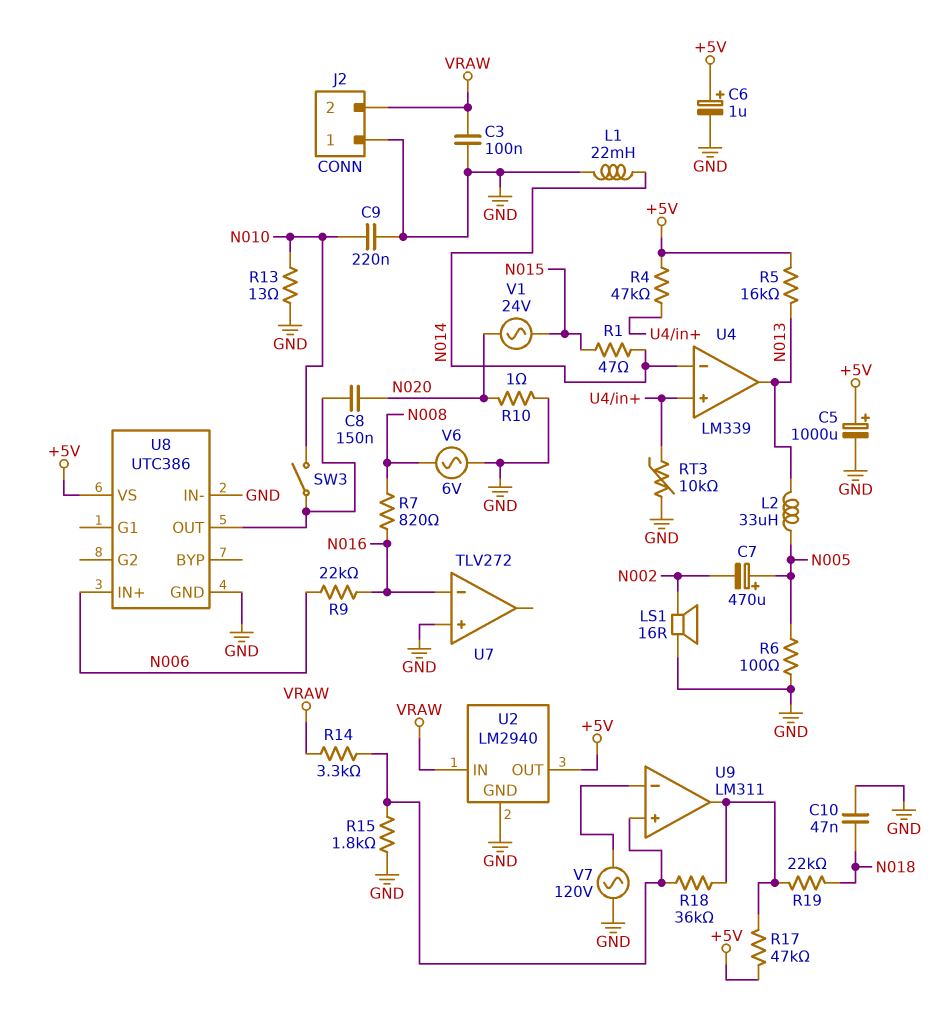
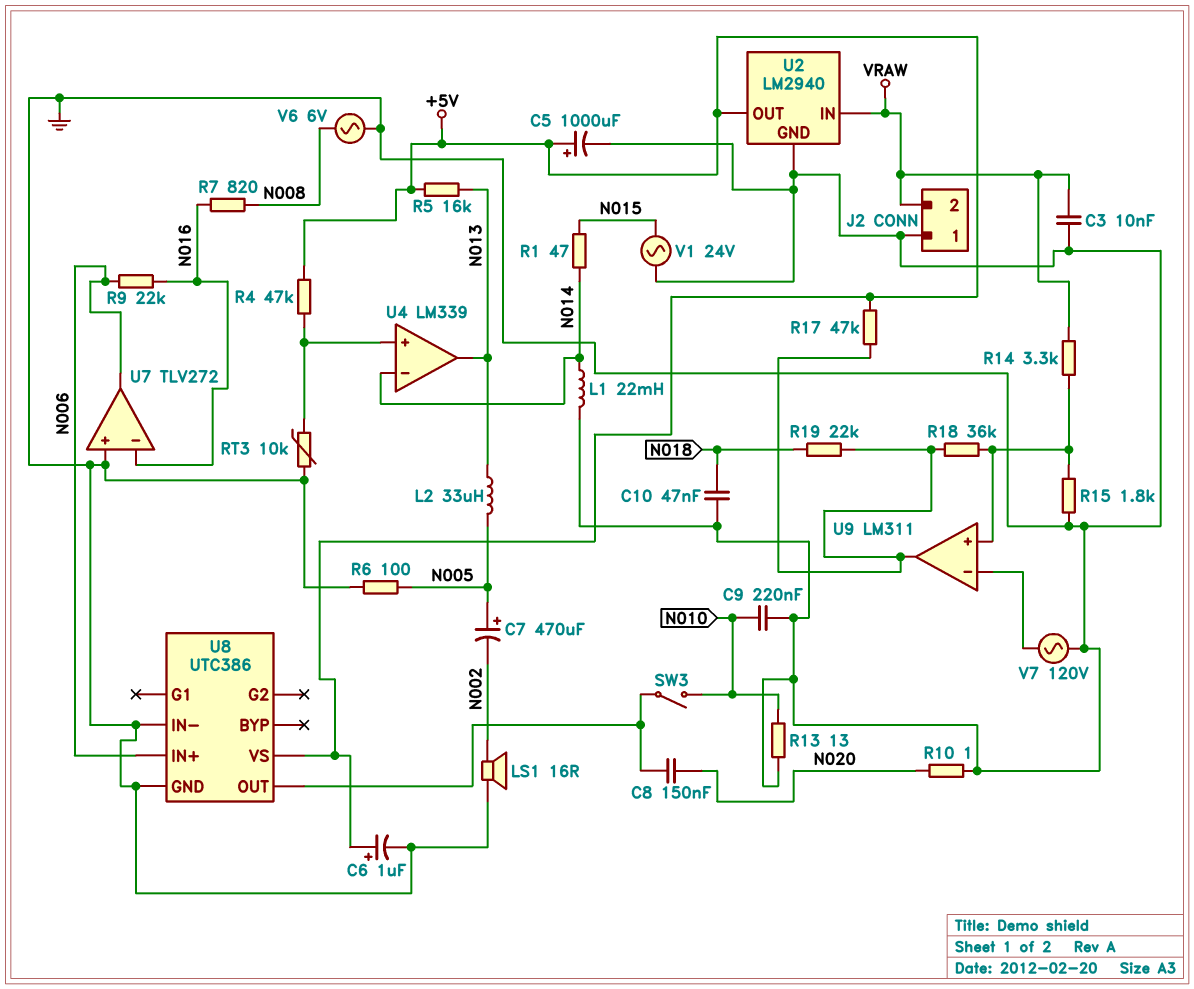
C3: 100nF (GND, VRAW) -> 10nF (GND, VRAW)
U7 pin out: none -> N006
V1: AC 24V (N015, N020) -> AC 24V (GND, N015)

